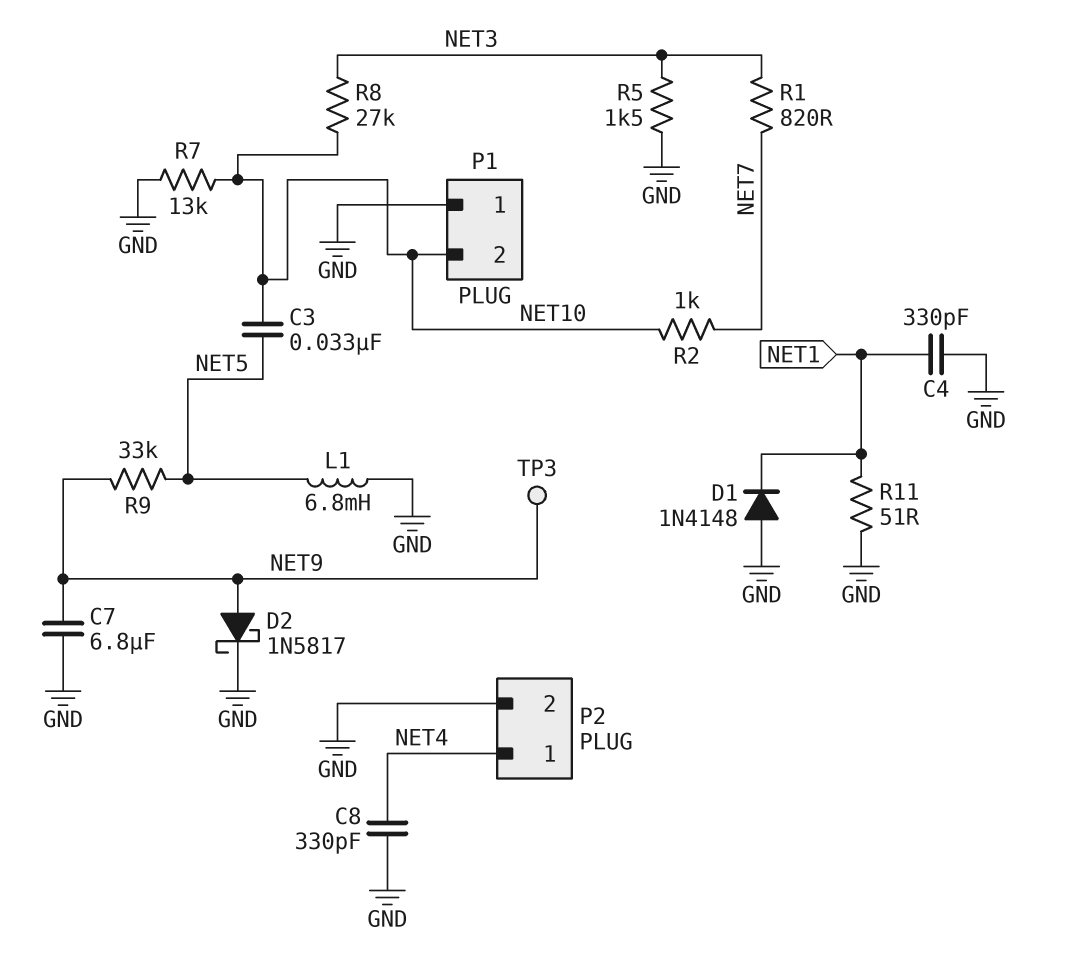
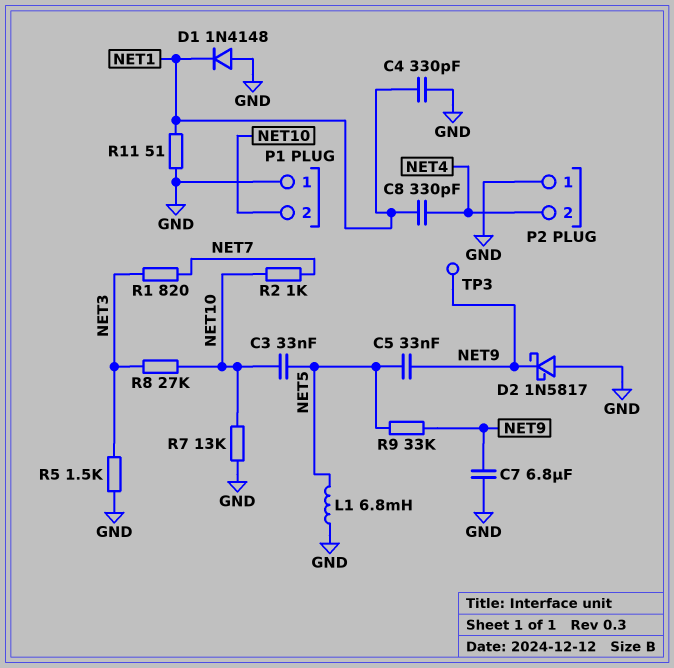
C5: none -> 33nF (NET5, NET9)
C8: 330pF (GND, NET4) -> 330pF (NET1, NET4)
D2: schottky 1N5817 (A NET9, K GND) -> schottky 1N5817 (A GND, K NET9)
P2 pin 1: NET4 -> GND
P2 pin 2: GND -> NET4

